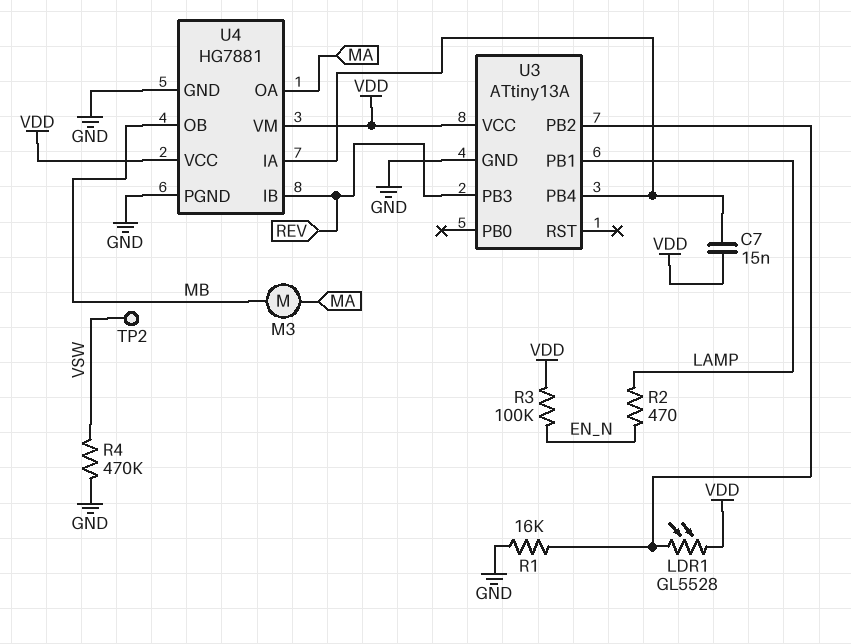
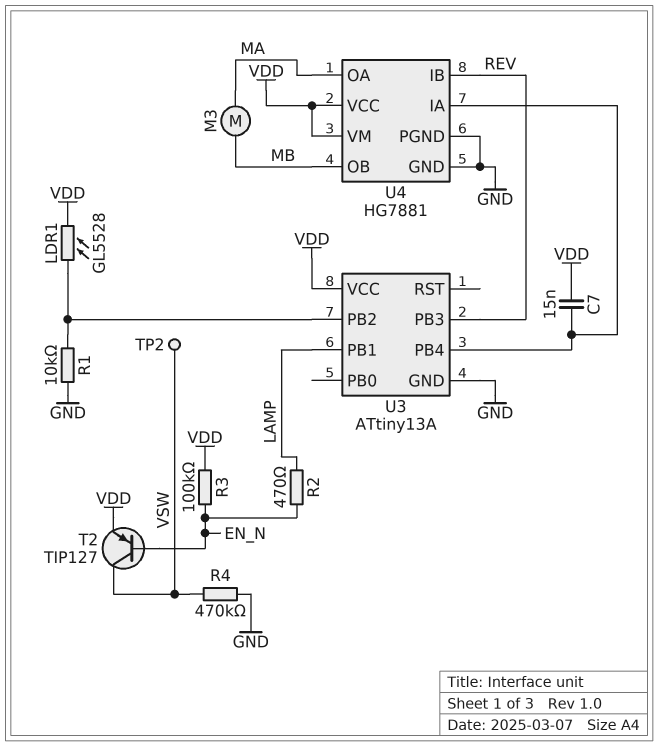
R1: 16k (GND, U3/PB2) -> 10k (GND, U3/PB2)
T2: none -> PNP TIP127 (B EN_N, C VSW, E VDD)

